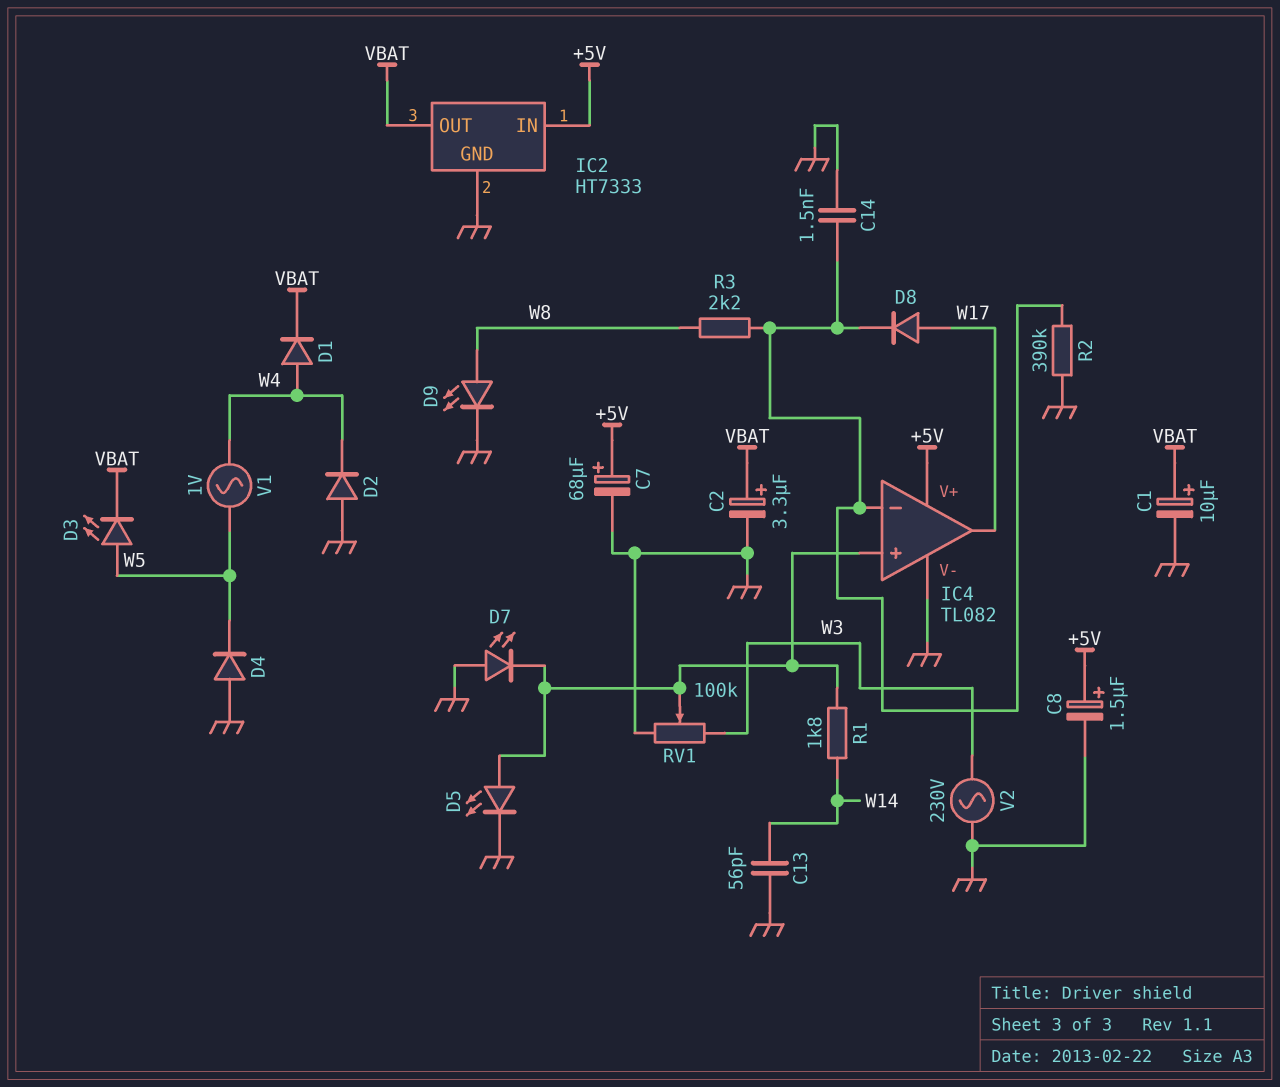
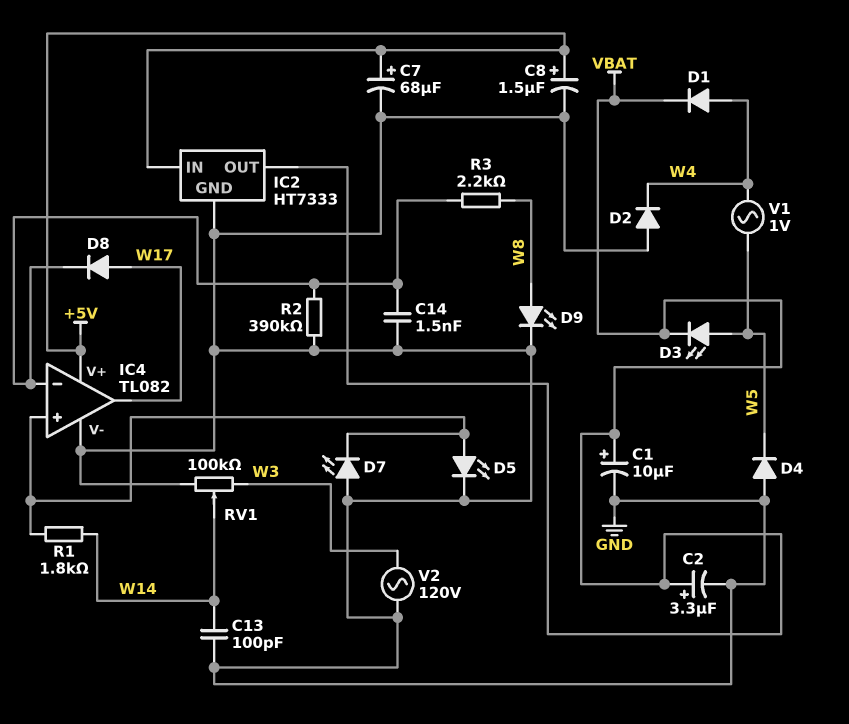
C13: 56pF (GND, W14) -> 100pF (GND, W14)
RV1: 100k (GND, W3, wiper IC4/in+) -> 100k (GND, W3, wiper W14)
V2: AC 230V (GND, W3) -> AC 120V (GND, W3)

